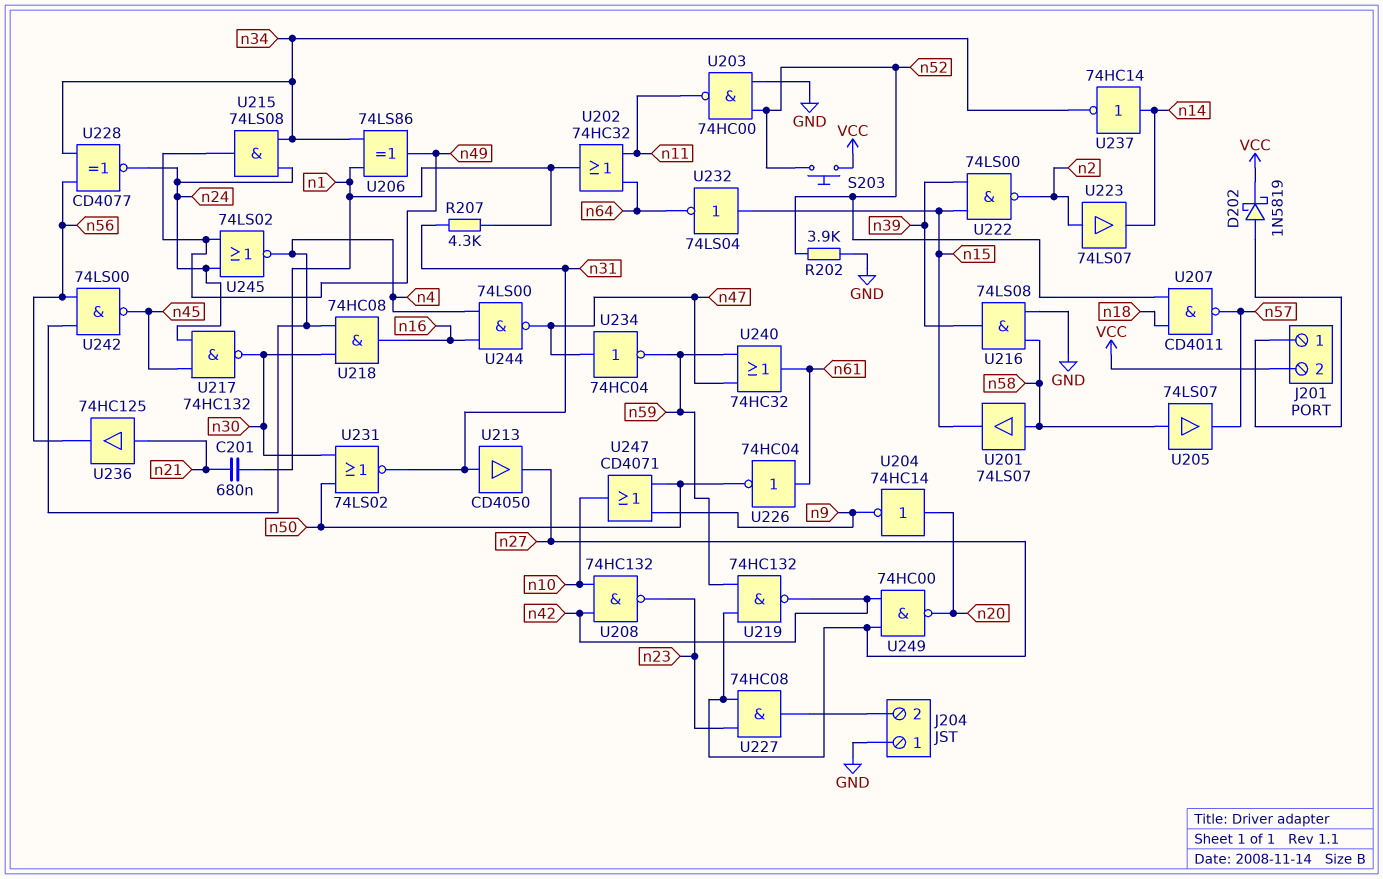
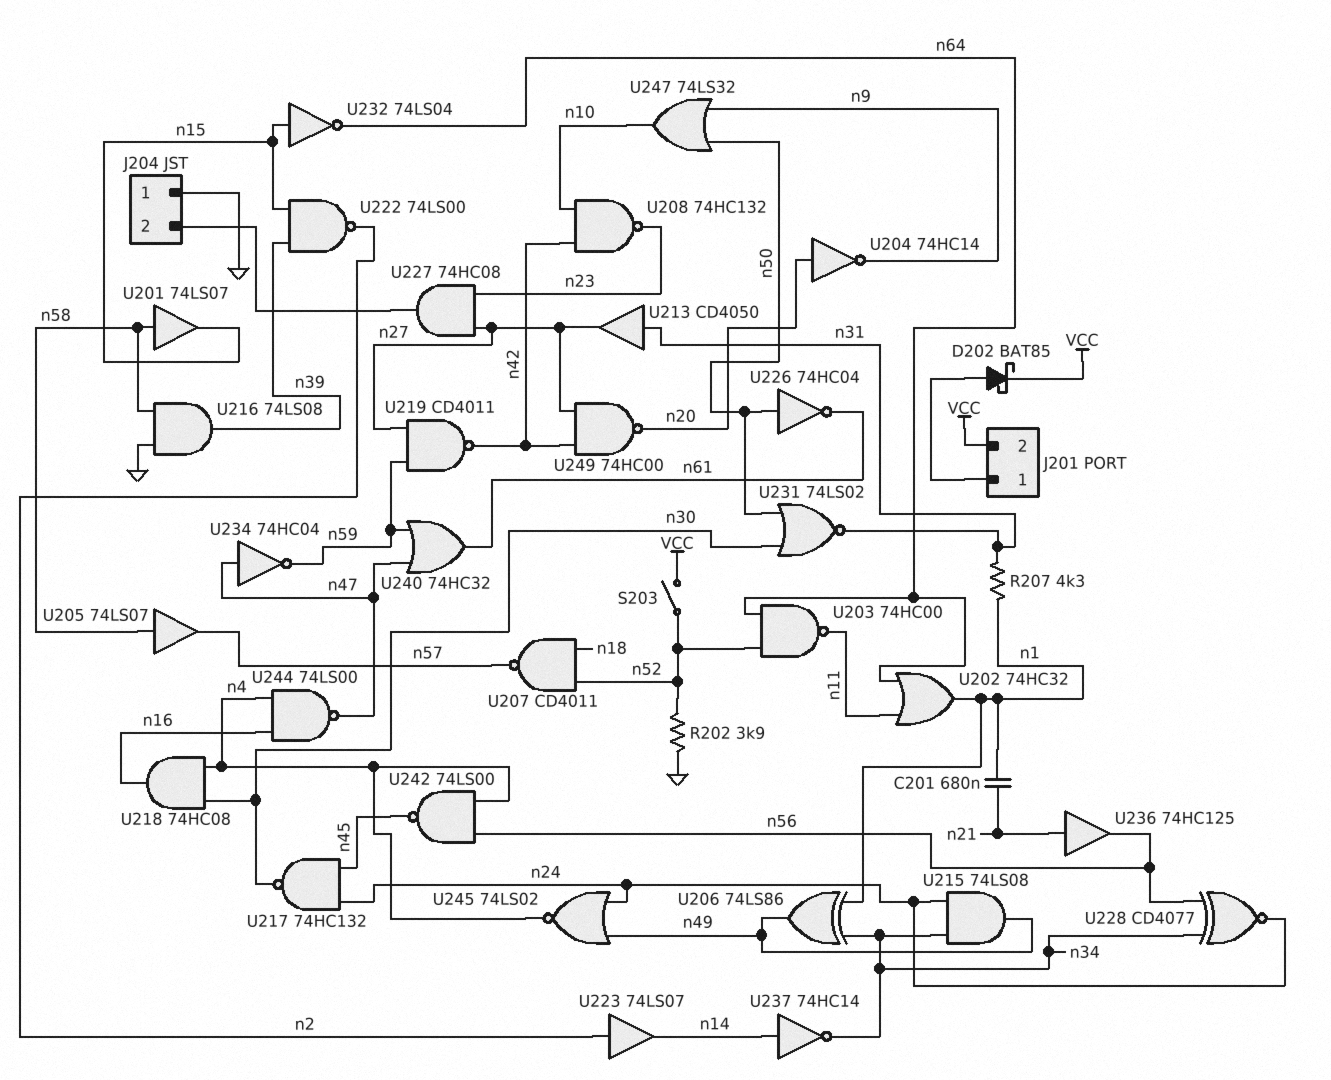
D202: schottky 1N5819 (A J201/1, K VCC) -> schottky BAT85 (A J201/1, K VCC)
S203: button (VCC, n52) -> switch (VCC, n52)
U203: NAND 74HC00 (in GND, in n52, out n11) -> NAND 74HC00 (in n52, in n64, out n11)
U219: NAND 74HC132 (in n27, in n59, out n42) -> NAND CD4011 (in n27, in n59, out n42)
U226: NOT 74HC04 (in n61, out n50) -> NOT 74HC04 (in n50, out n61)
U247: OR CD4071 (in n9, in n50, out n10) -> OR 74LS32 (in n9, in n50, out n10)

